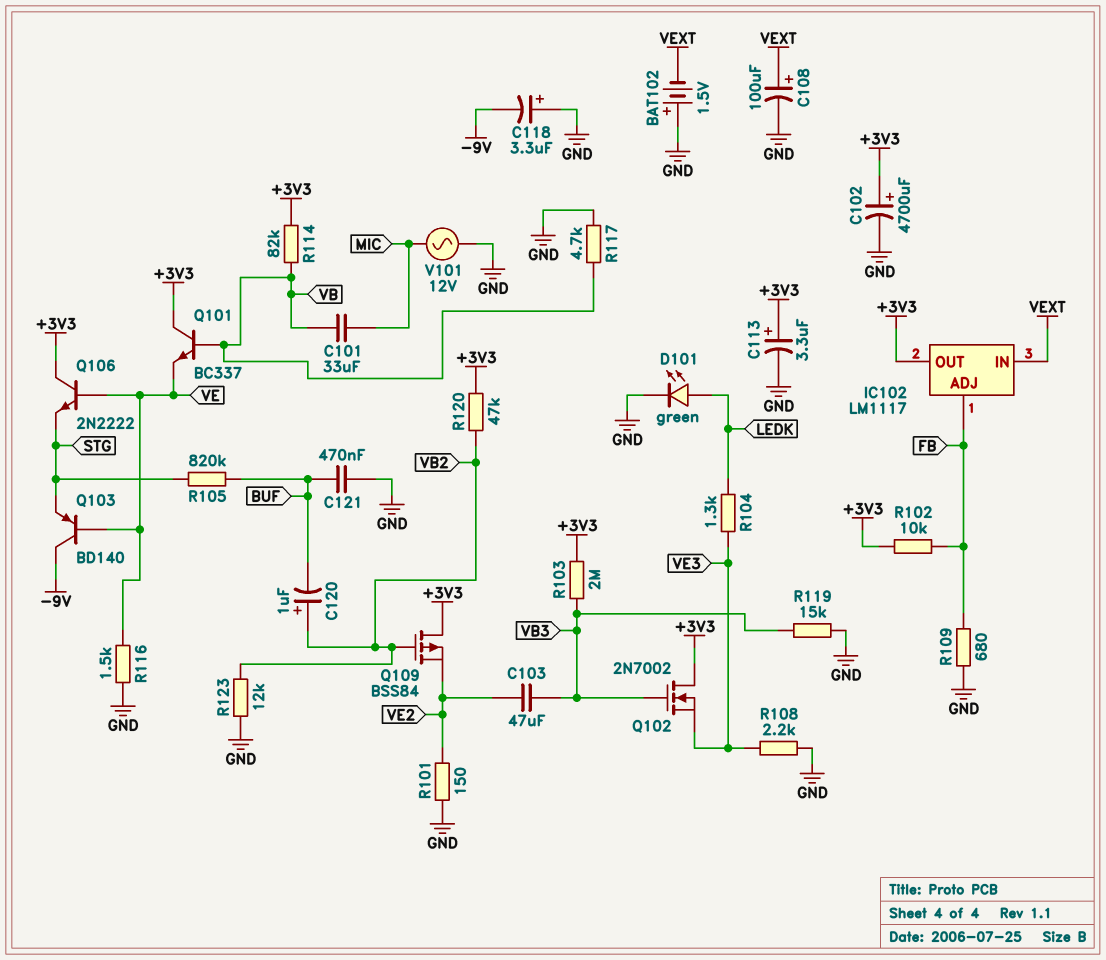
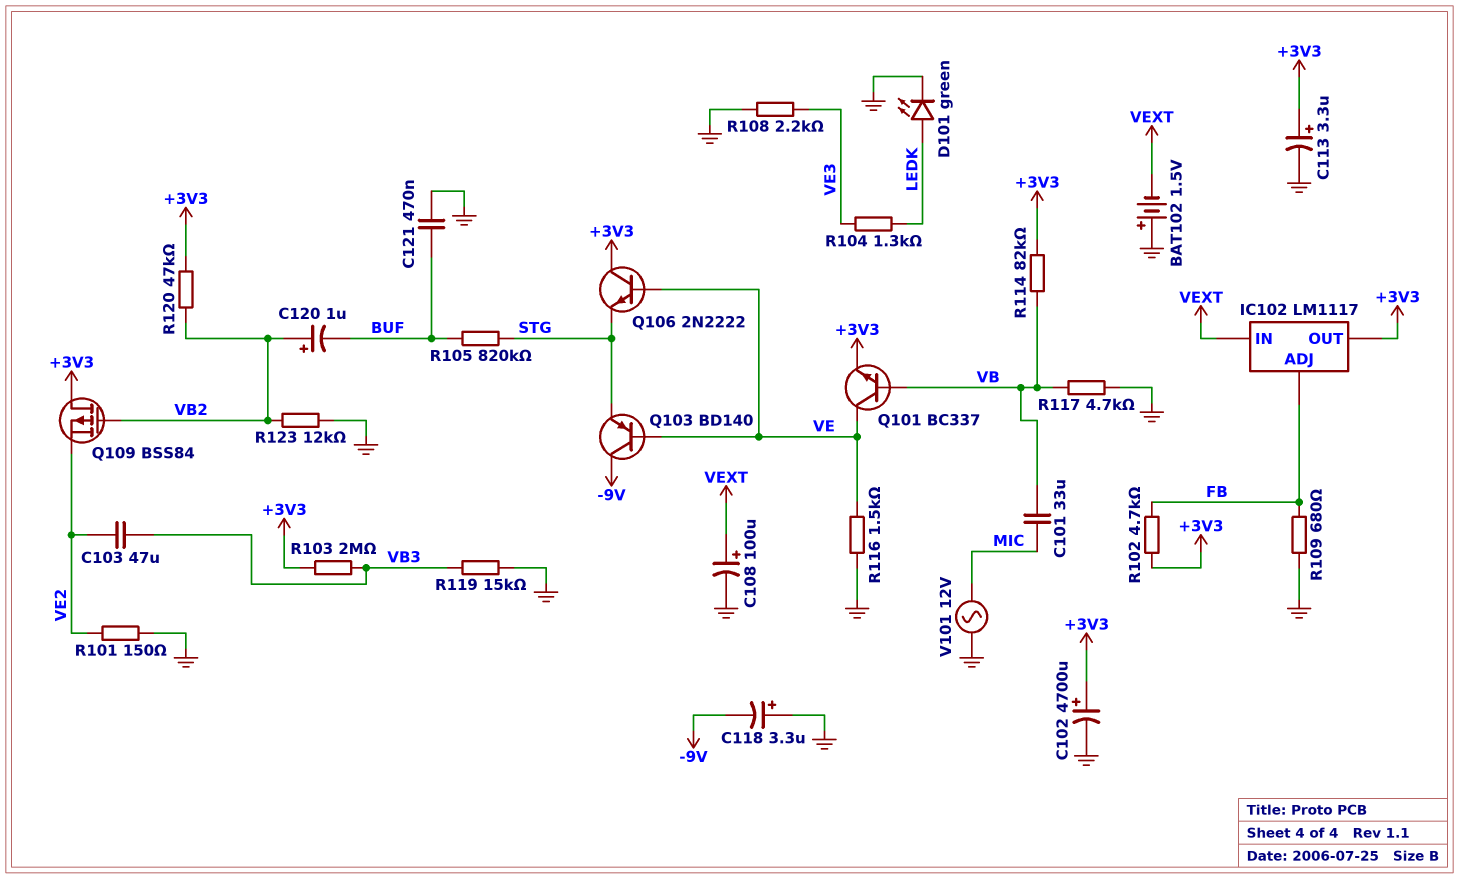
Q101: NPN BC337 (B VB, C +3V3, E VE) -> NPN BC337 (B VB, C VE, E +3V3)
Q102: NMOS 2N7002 (G VB3, D +3V3, S VE3) -> none
R102: 10k (+3V3, FB) -> 4.7k (+3V3, FB)

